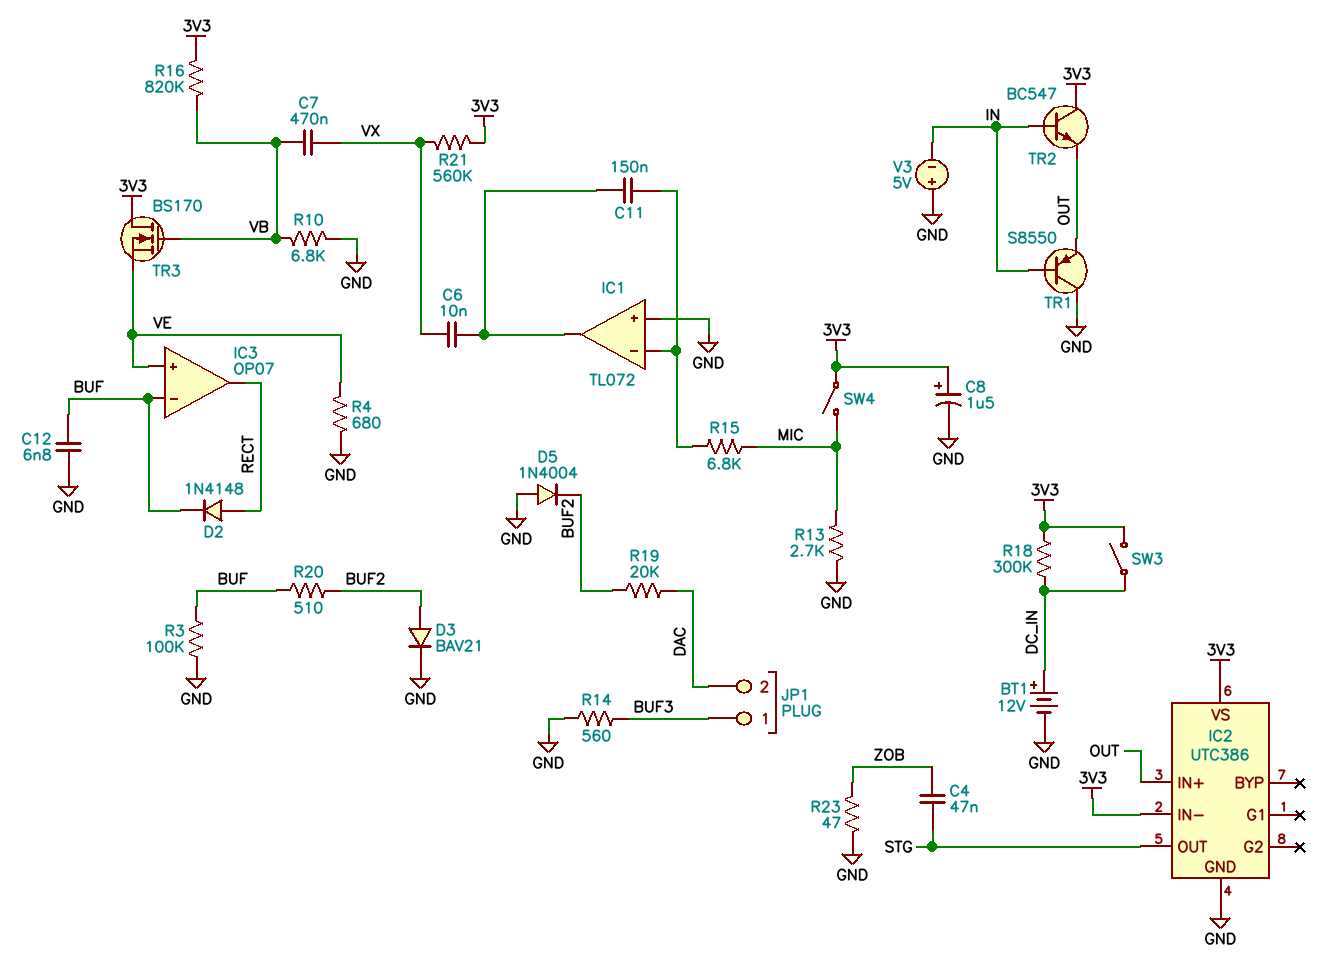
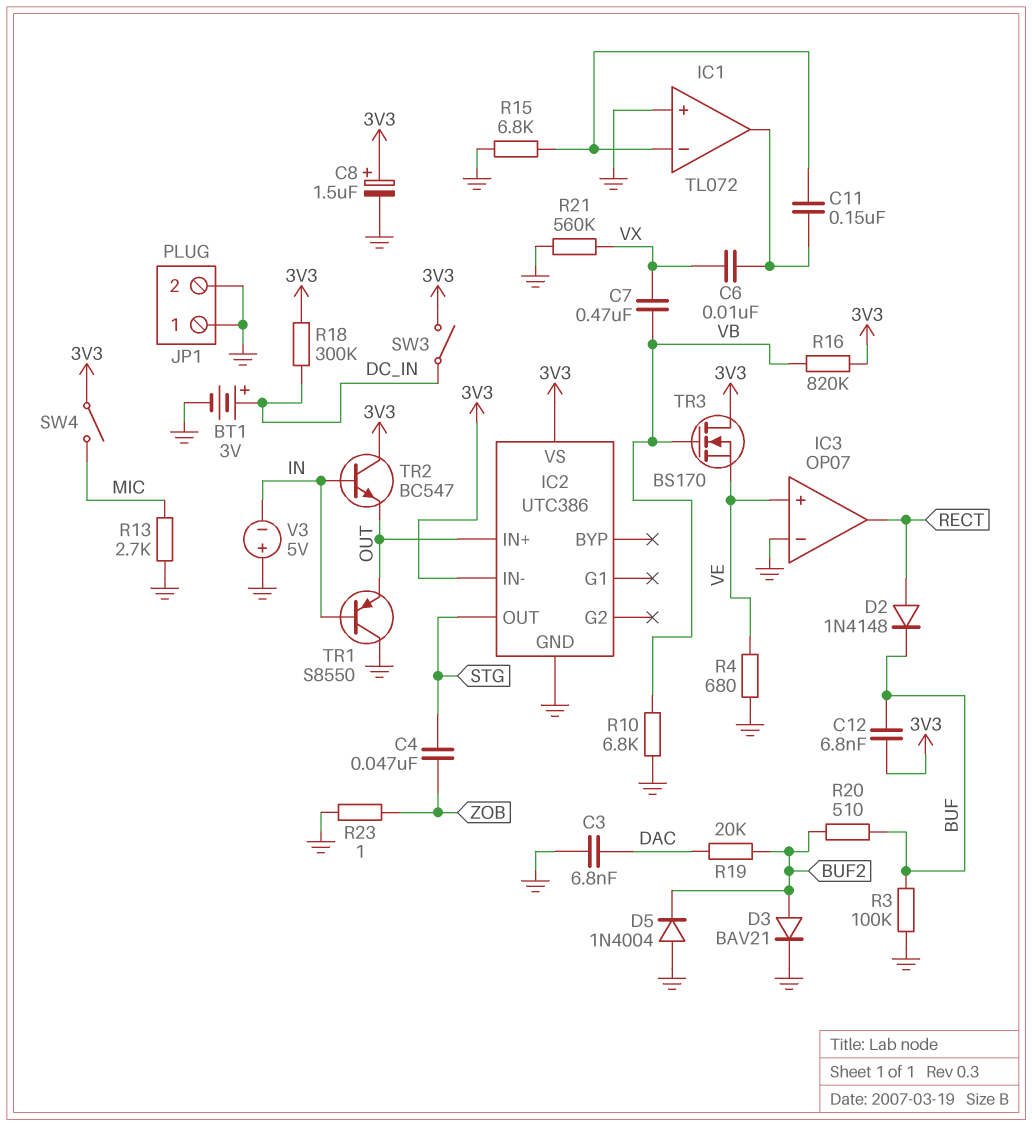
BT1: 12V (plus DC_IN, minus GND) -> 3V (plus DC_IN, minus GND)
C3: none -> 6.8nF (DAC, GND)
C12: 6.8nF (BUF, GND) -> 6.8nF (3V3, BUF)
IC3 pin in-: BUF -> GND
JP1 pin 1: BUF3 -> GND
JP1 pin 2: DAC -> GND
R14: 560 (BUF3, GND) -> none
R15: 6.8k (IC1/in-, MIC) -> 6.8k (GND, IC1/in-)
R21: 560k (3V3, VX) -> 560k (GND, VX)
R23: 47 (GND, ZOB) -> 1 (GND, ZOB)

